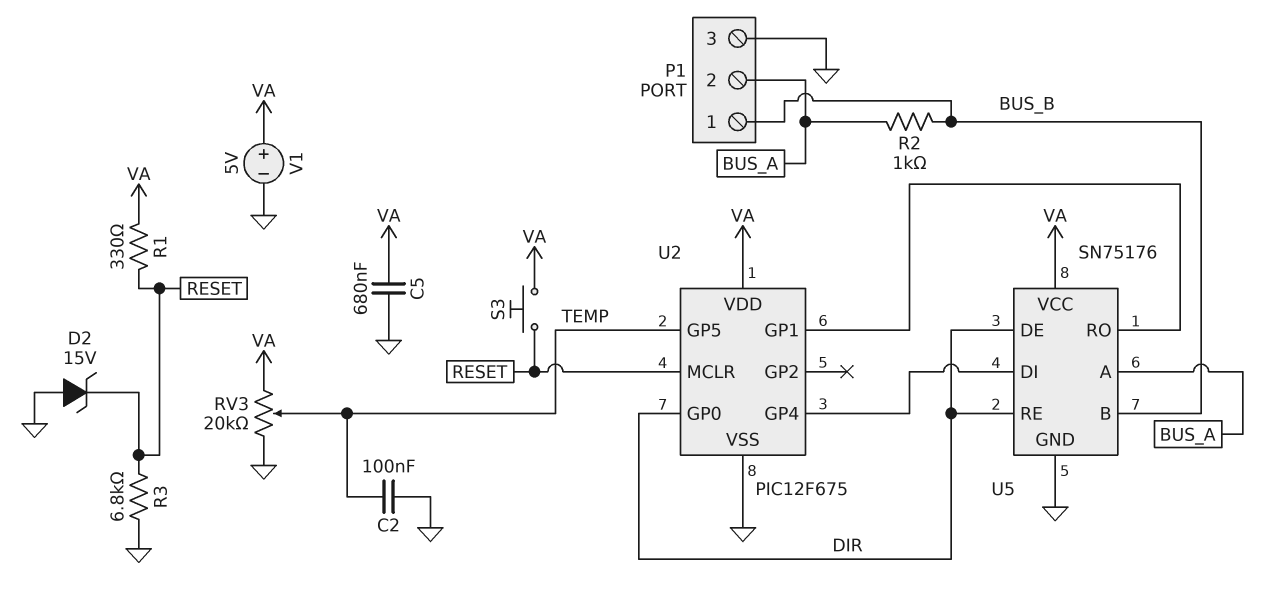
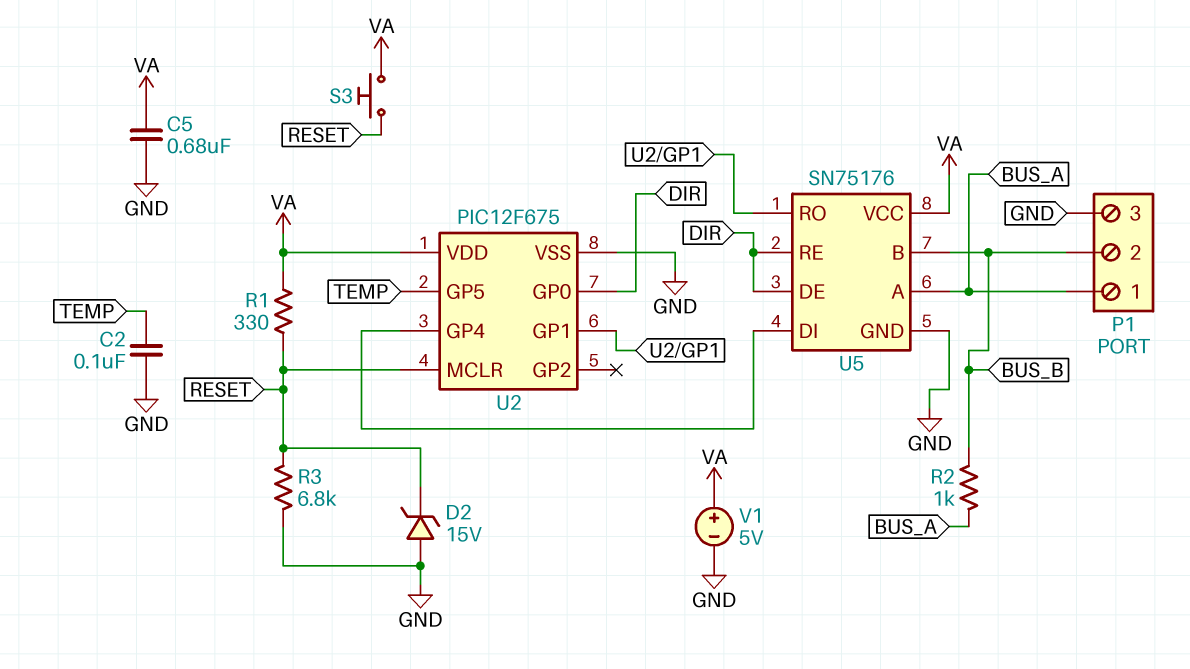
P1 pin 1: BUS_B -> BUS_A
P1 pin 2: BUS_A -> BUS_B
RV3: 20k (GND, VA, wiper TEMP) -> none

